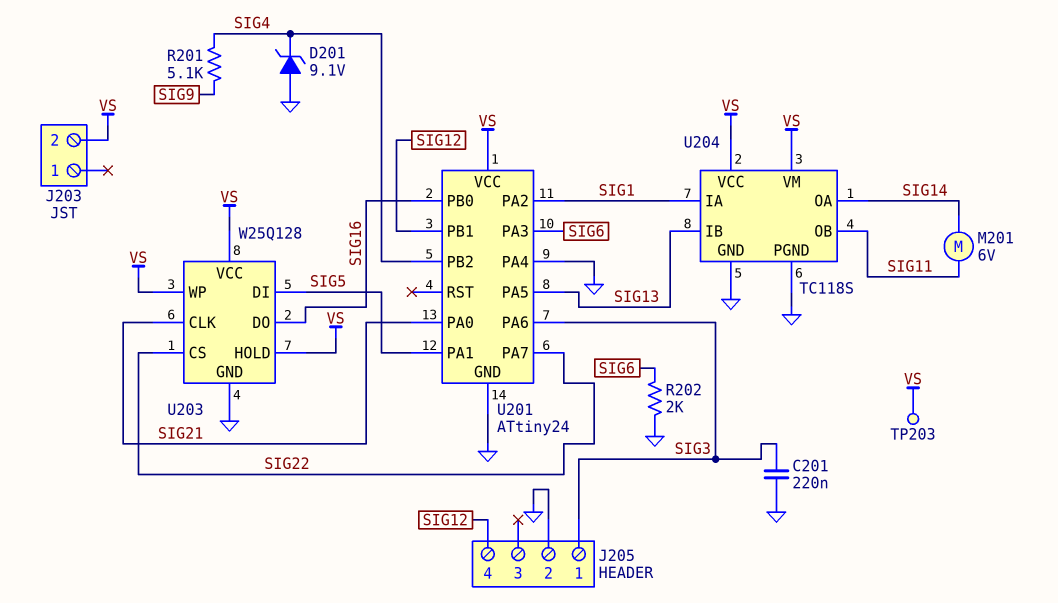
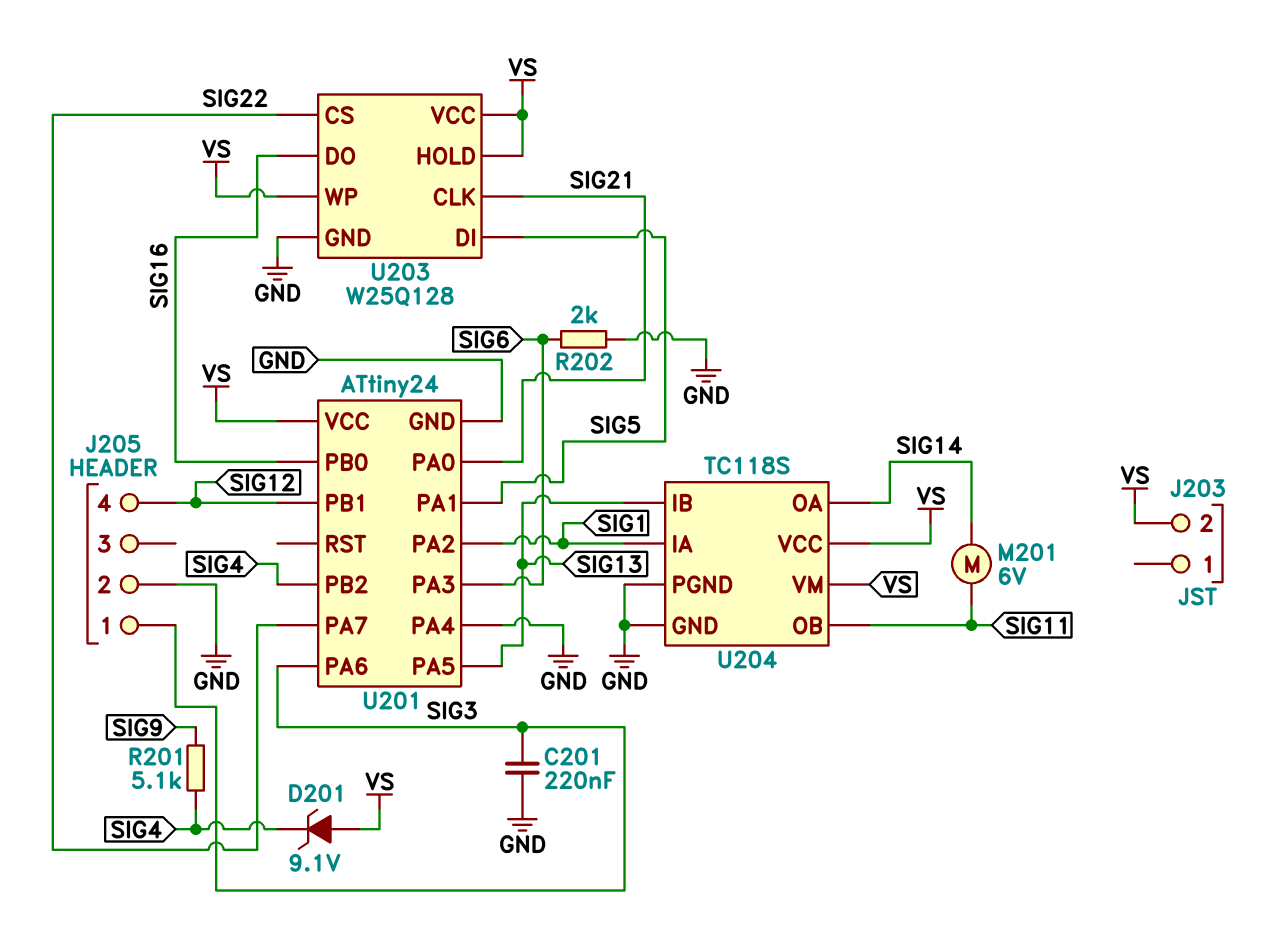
D201: zener 9.1V (A GND, K SIG4) -> zener 9.1V (A VS, K SIG4)
TP203: test point (VS) -> none

